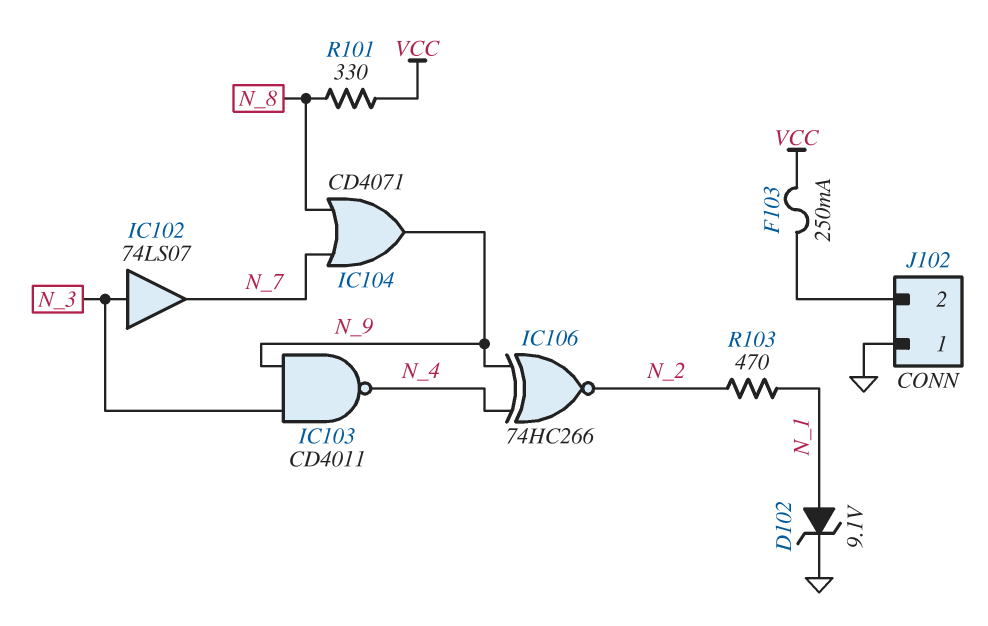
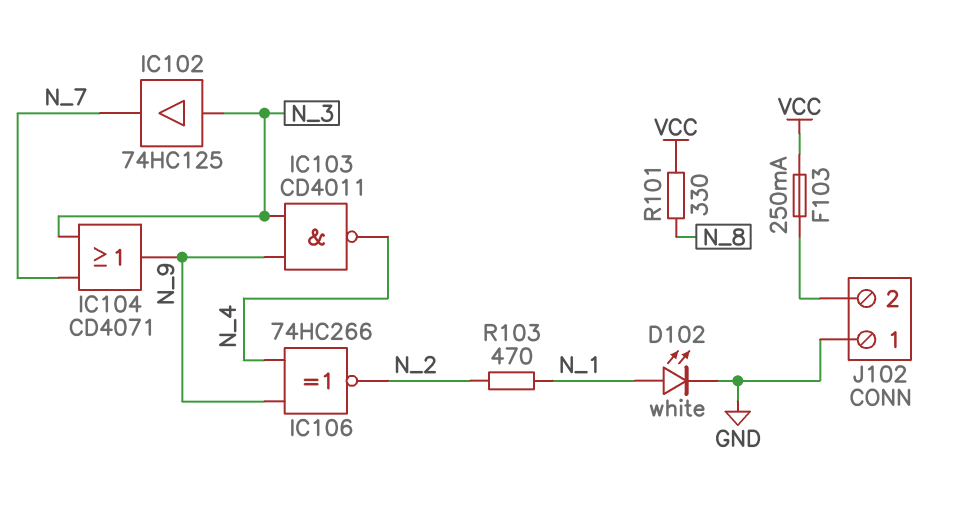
D102: zener 9.1V (A N_1, K GND) -> LED white (A N_1, K GND)
IC102: buffer 74LS07 (in N_3, out N_7) -> buffer 74HC125 (in N_3, out N_7)
IC104: OR CD4071 (in N_7, in N_8, out N_9) -> OR CD4071 (in N_3, in N_7, out N_9)

